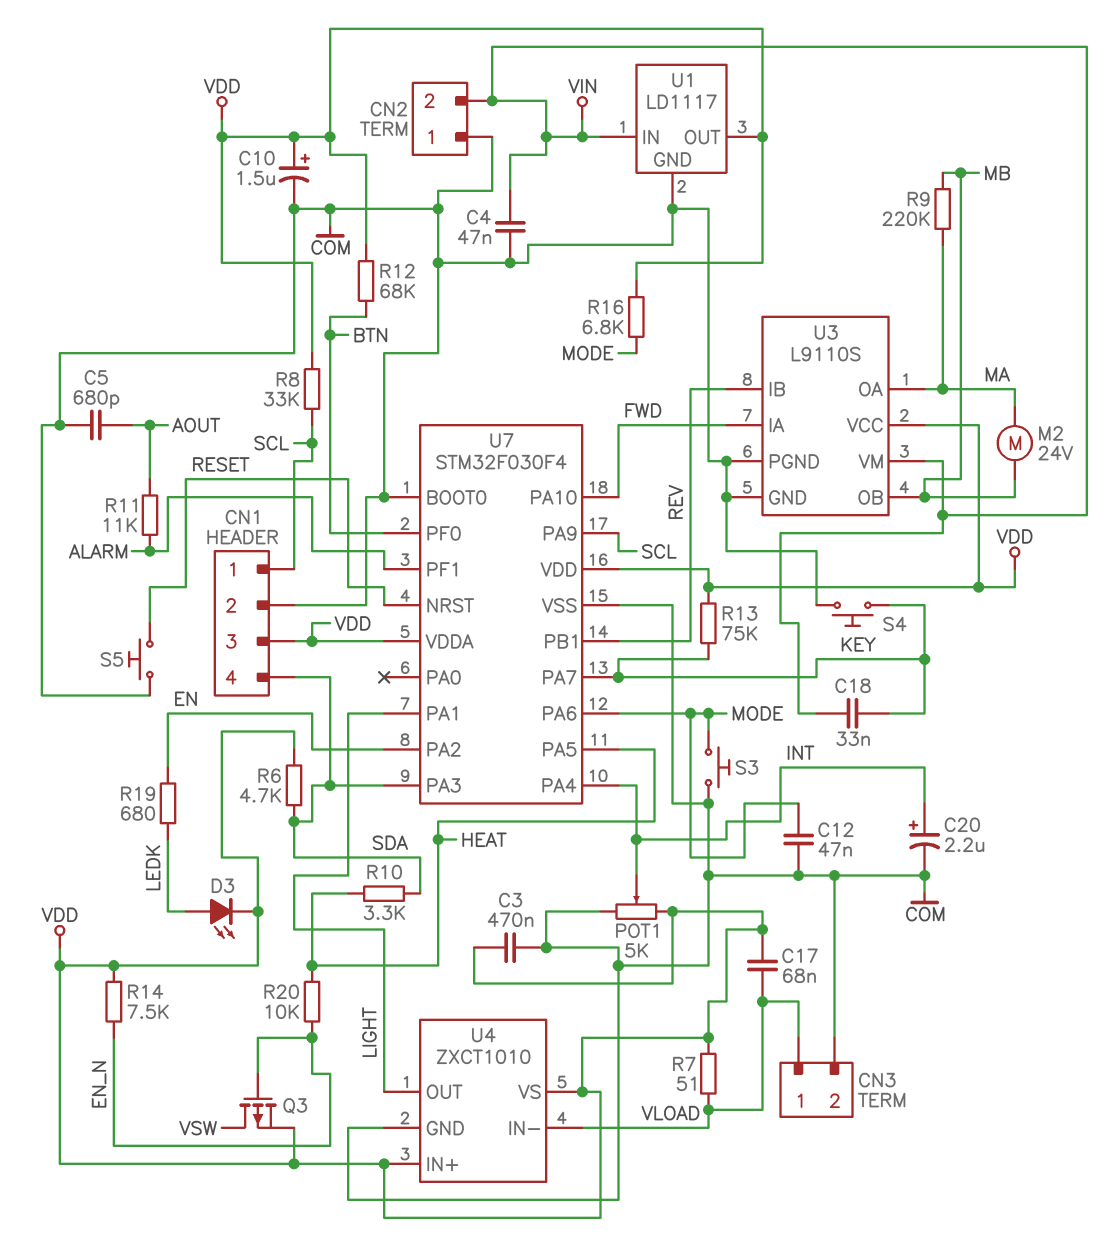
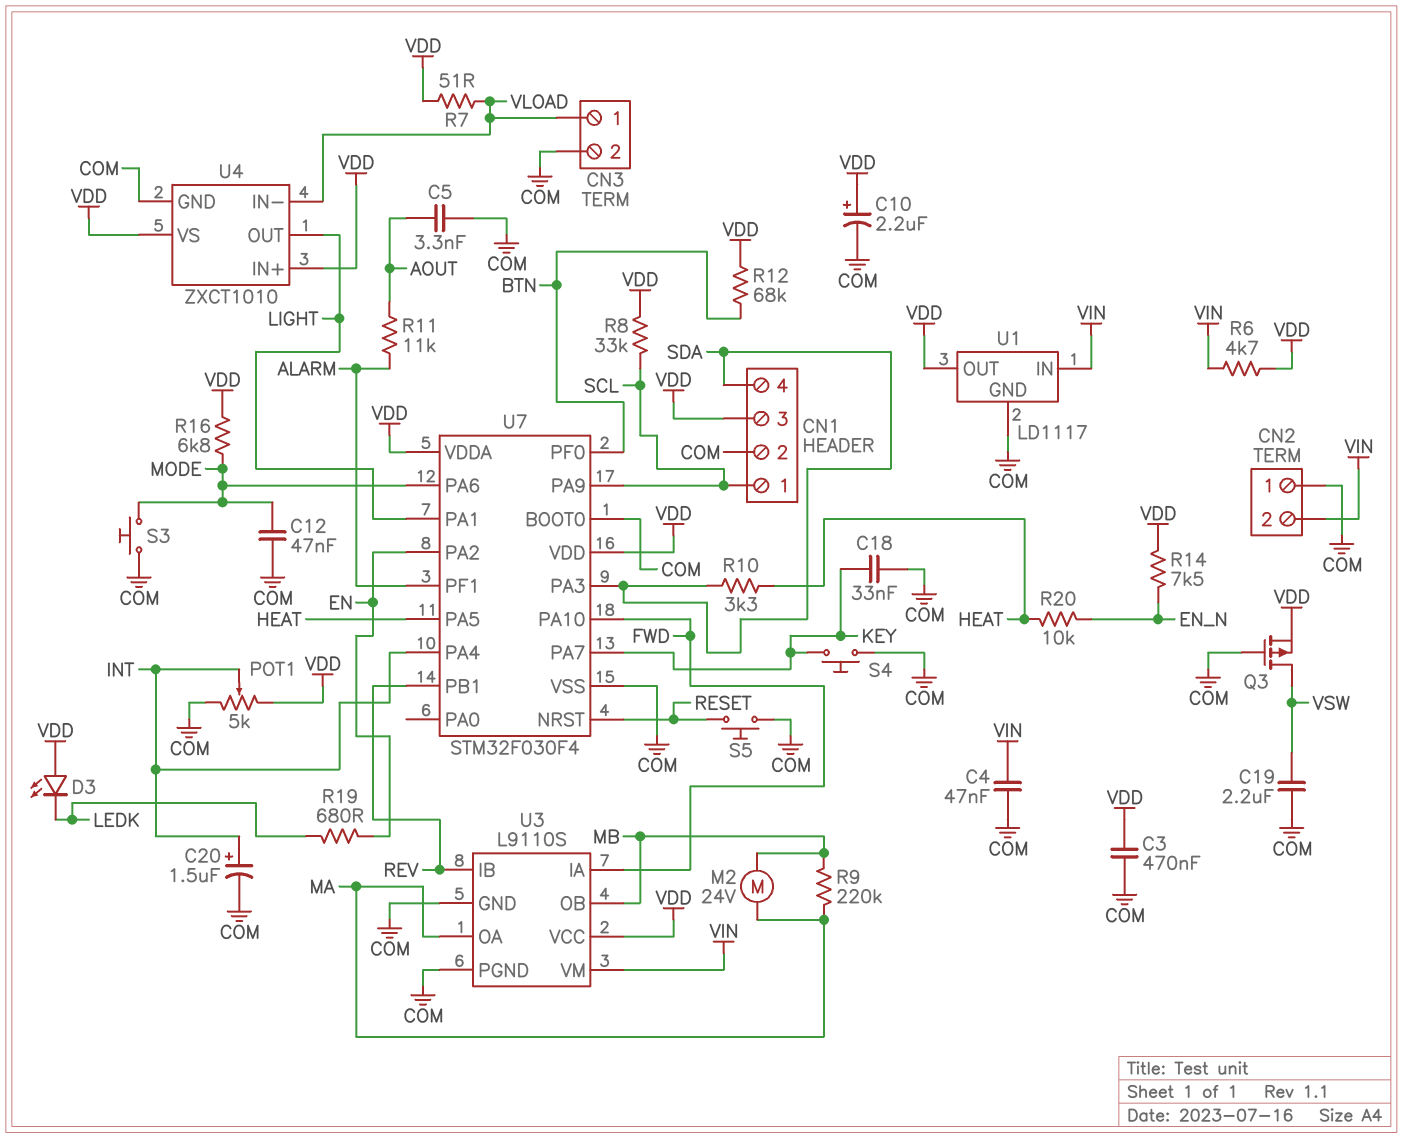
C5: 680pF (AOUT, COM) -> 3.3nF (AOUT, COM)
C10: 1.5uF (plus VDD, minus COM) -> 2.2uF (plus VDD, minus COM)
C17: 68nF (VDD, VLOAD) -> none
C18: 33nF (KEY, VIN) -> 33nF (COM, KEY)
C19: none -> 2.2uF (COM, VSW)
C20: 2.2uF (plus INT, minus COM) -> 1.5uF (plus INT, minus COM)
D3: LED (A LEDK, K VDD) -> LED (A VDD, K LEDK)
Q3: PMOS (G EN_N, D VSW, S VDD) -> PMOS (G COM, D VSW, S VDD)
R6: 4.7k (SDA, VDD) -> 4.7k (VDD, VIN)
R13: 75k (KEY, VDD) -> none

